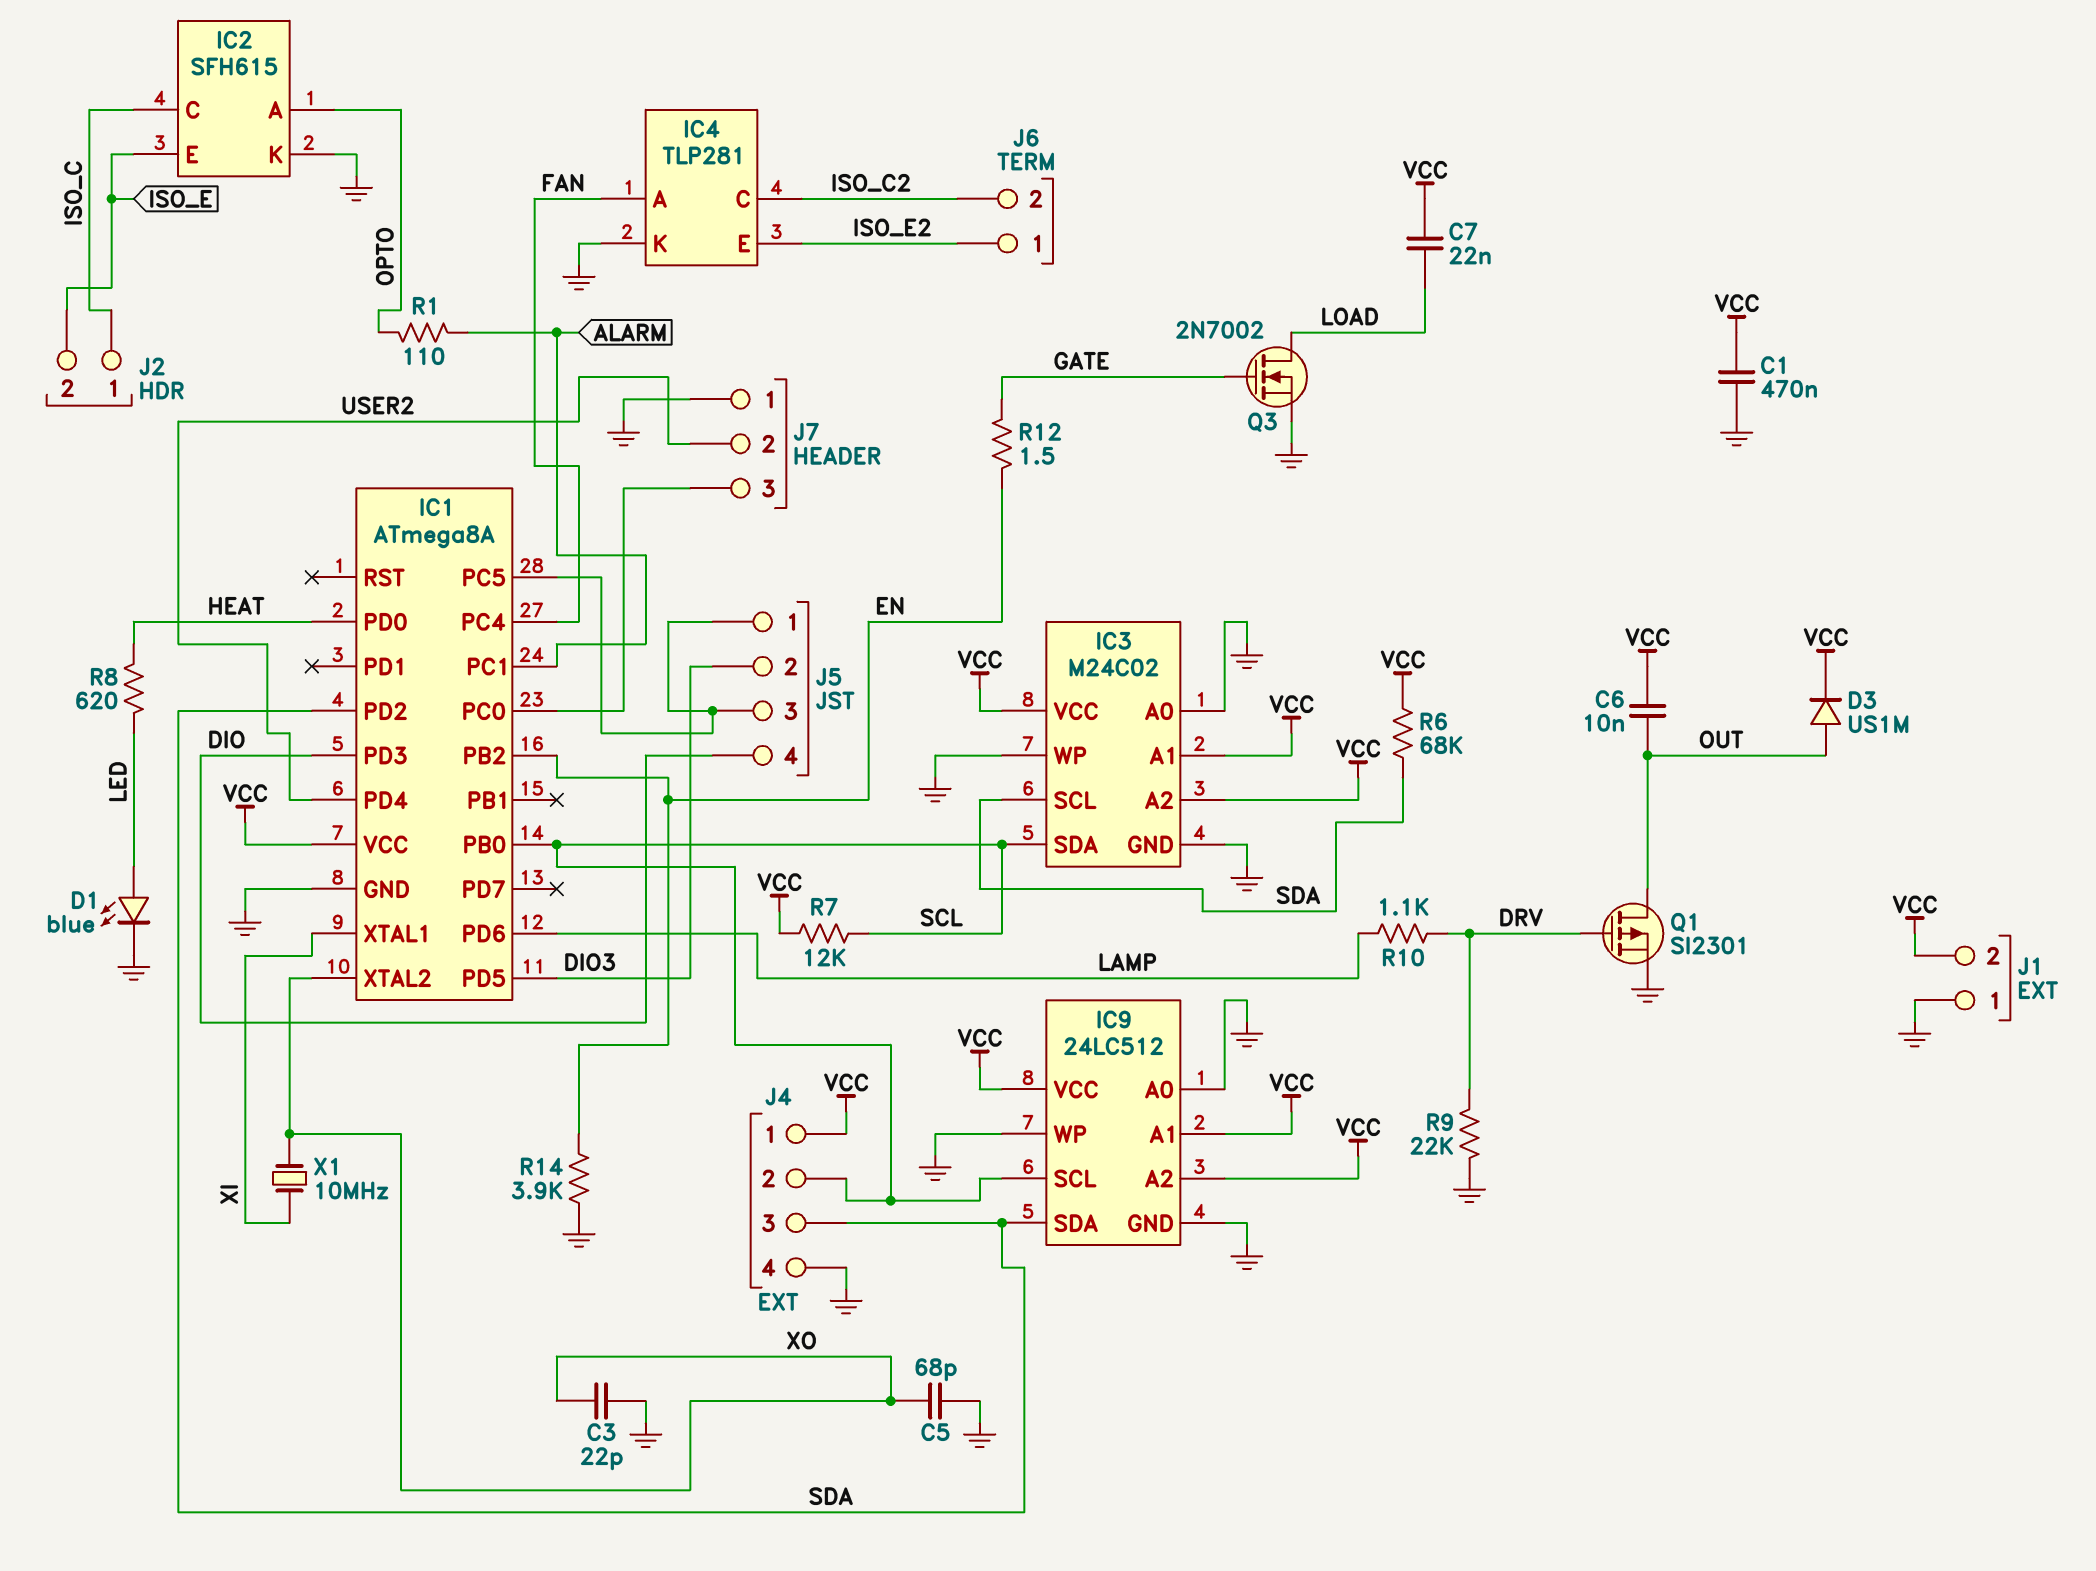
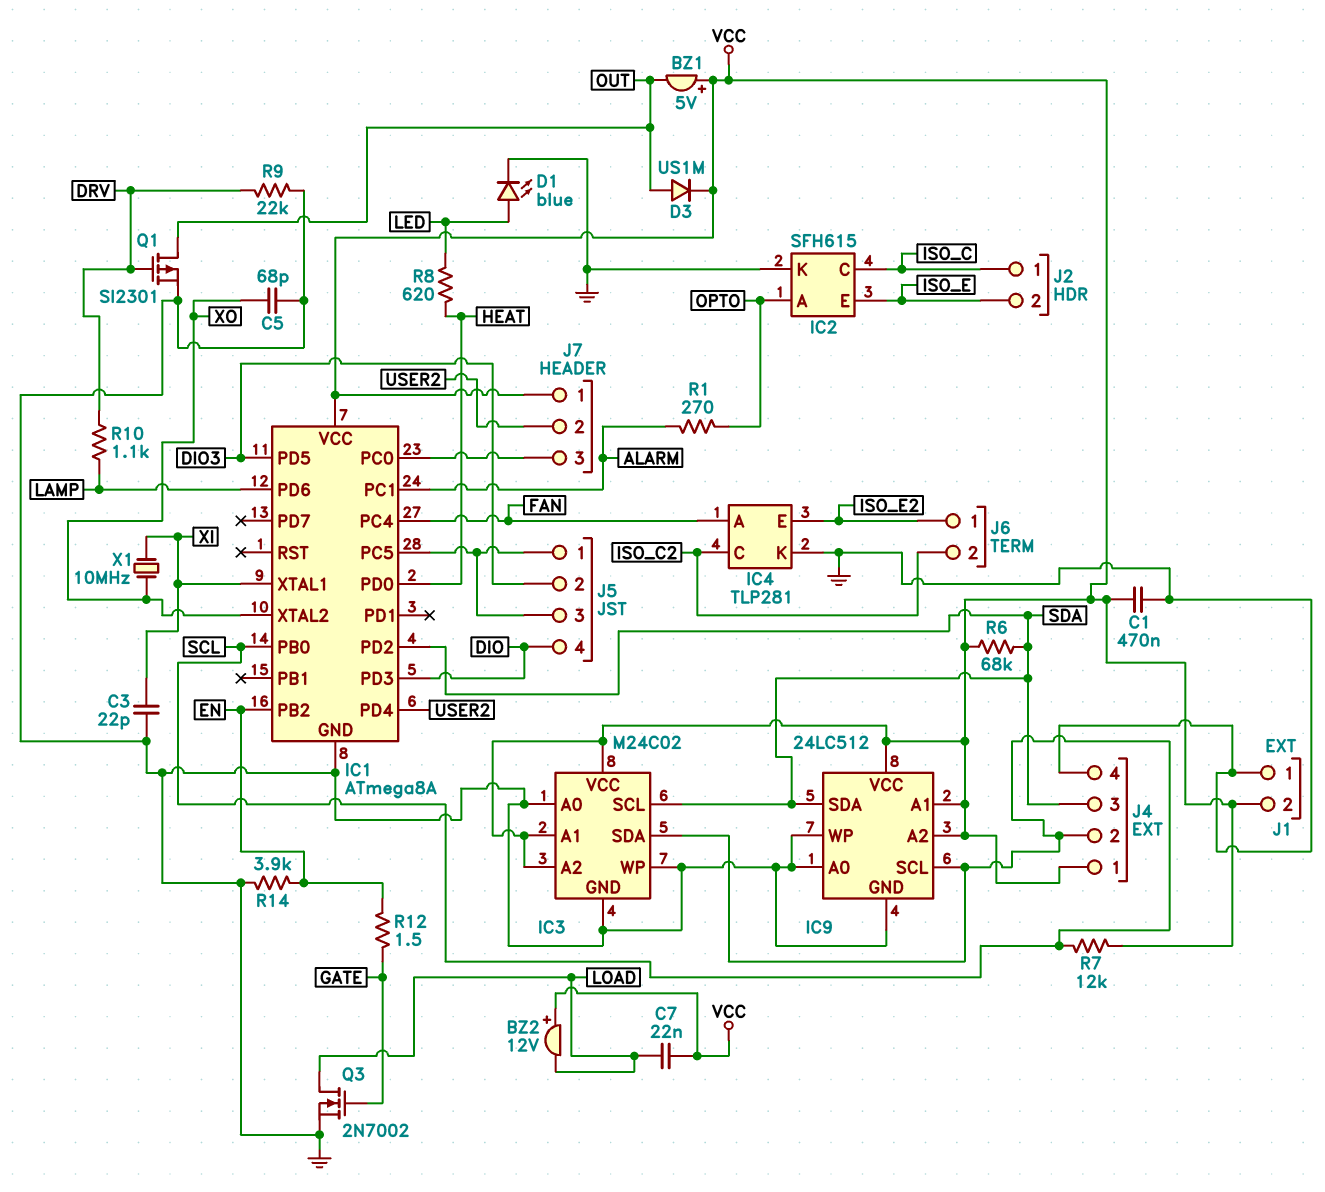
BZ1: none -> buzzer 5V (plus VCC, minus OUT)
BZ2: none -> buzzer 12V (plus VCC, minus LOAD)
C3: 22pF (GND, XO) -> 22pF (GND, XI)
C6: 10nF (OUT, VCC) -> none
J7 pin 1: GND -> VCC
R1: 110 (ALARM, OPTO) -> 270 (ALARM, OPTO)

